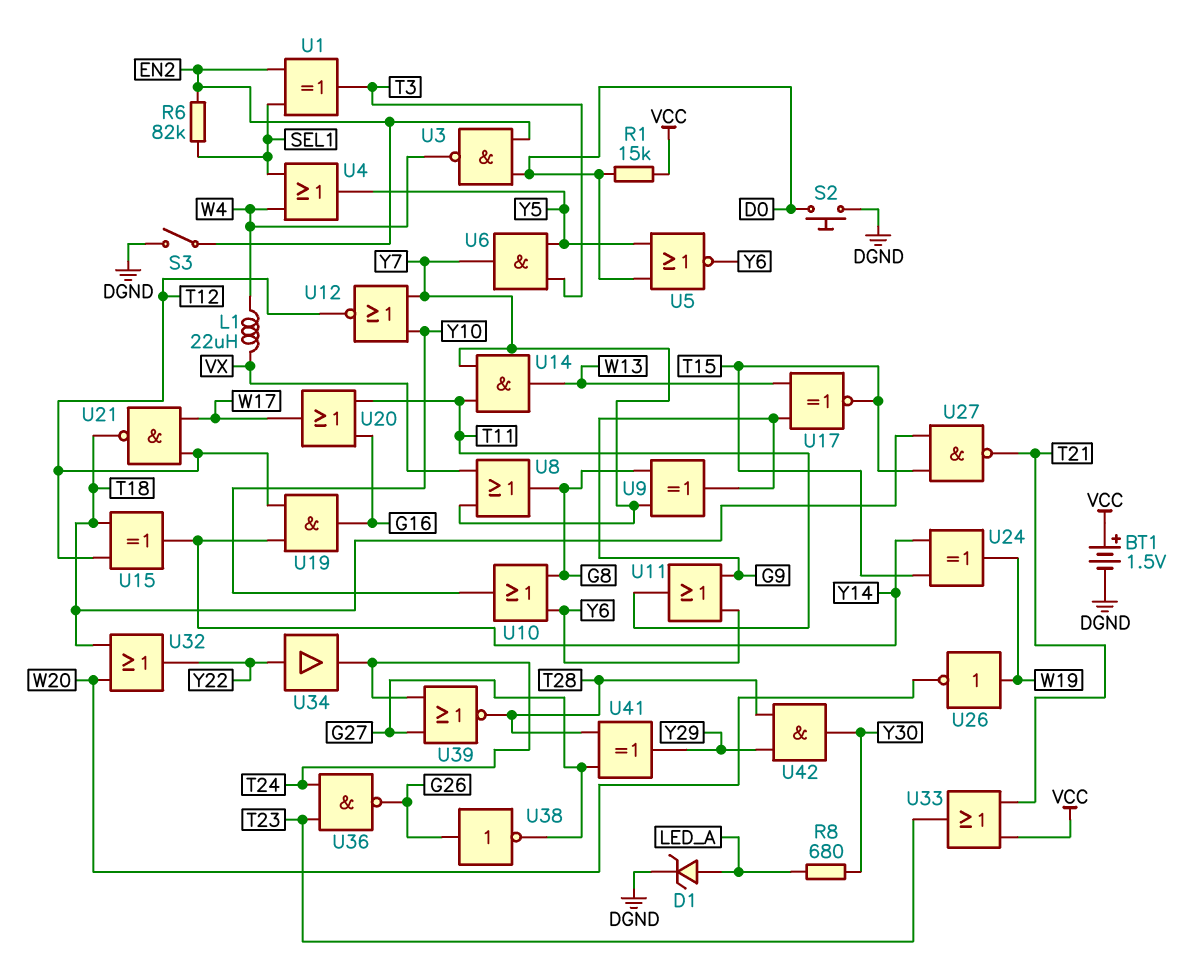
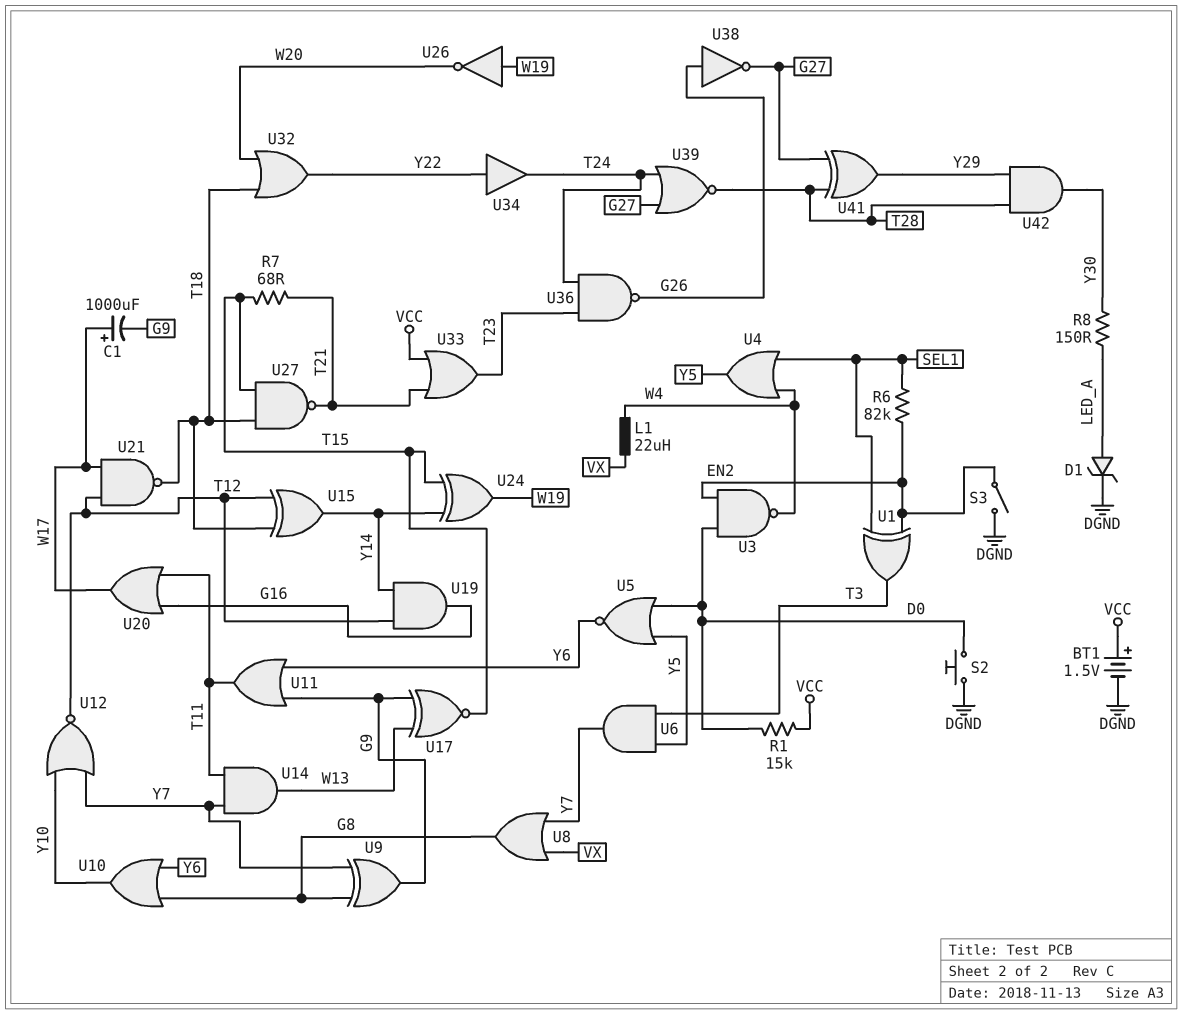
C1: none -> 1000uF (plus W17, minus G9)
R7: none -> 68 (T15, T21)
R8: 680 (LED_A, Y30) -> 150 (LED_A, Y30)

